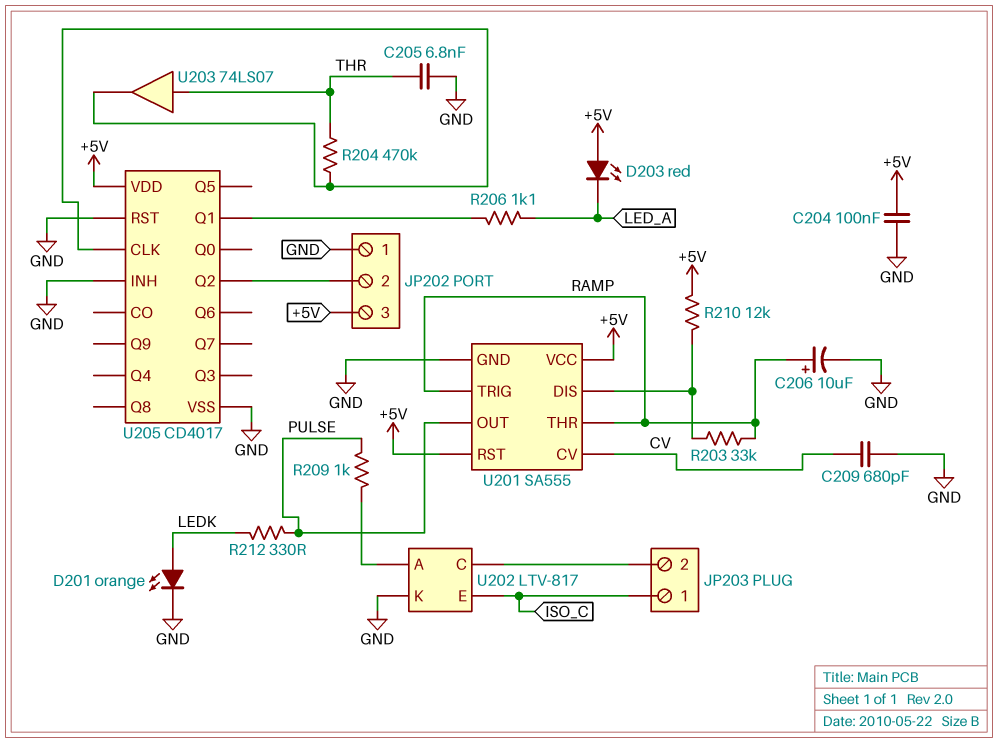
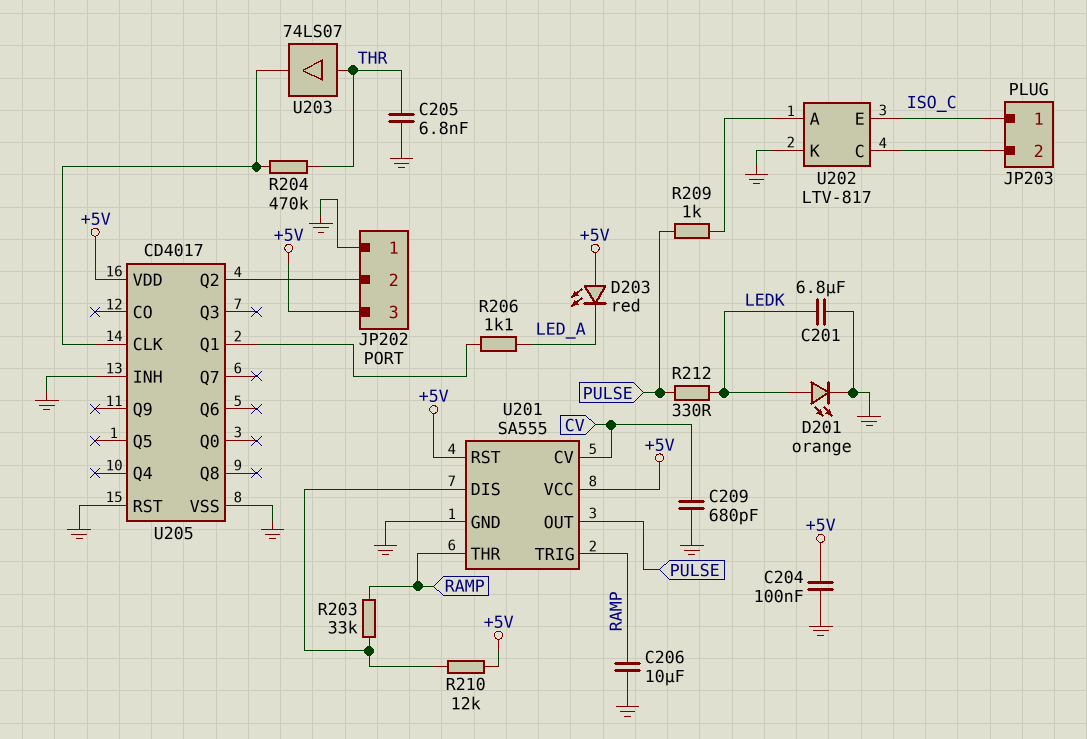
C201: none -> 6.8uF (GND, LEDK)
C206: 10uF (plus RAMP, minus GND) -> 10uF (GND, RAMP)

